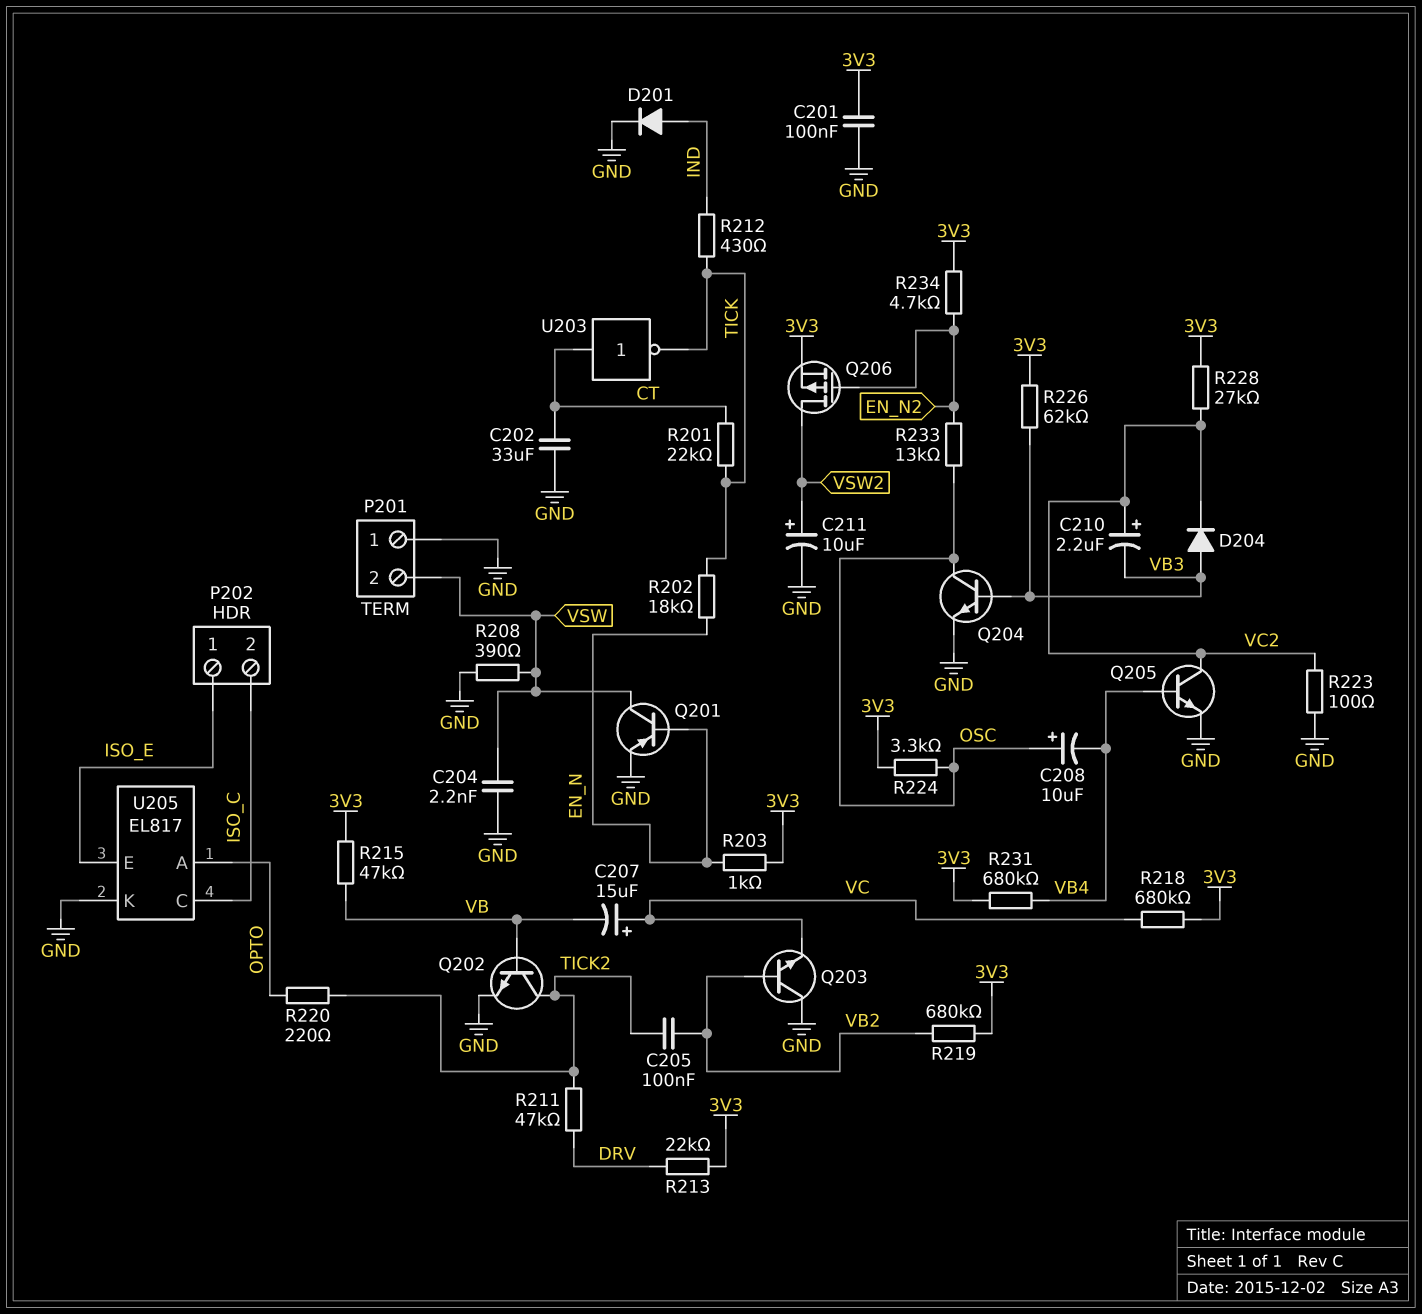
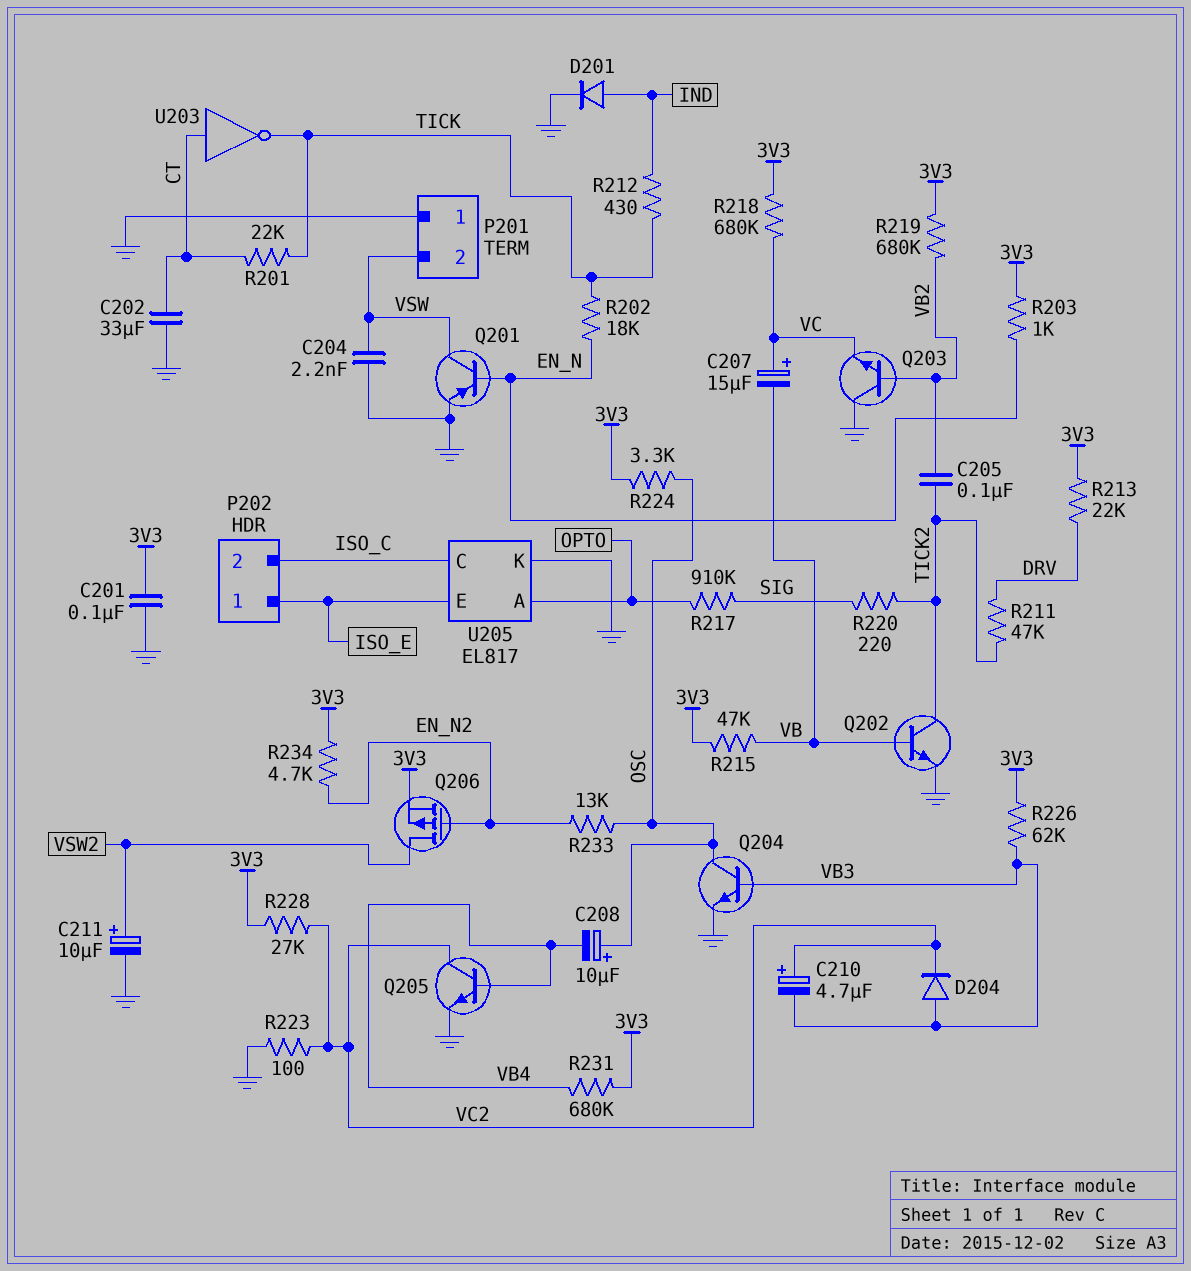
C210: 2.2uF (plus VC2, minus VB3) -> 4.7uF (plus VC2, minus VB3)
R208: 390 (GND, VSW) -> none
R217: none -> 910k (OPTO, SIG)
R220: 220 (OPTO, TICK2) -> 220 (SIG, TICK2)

